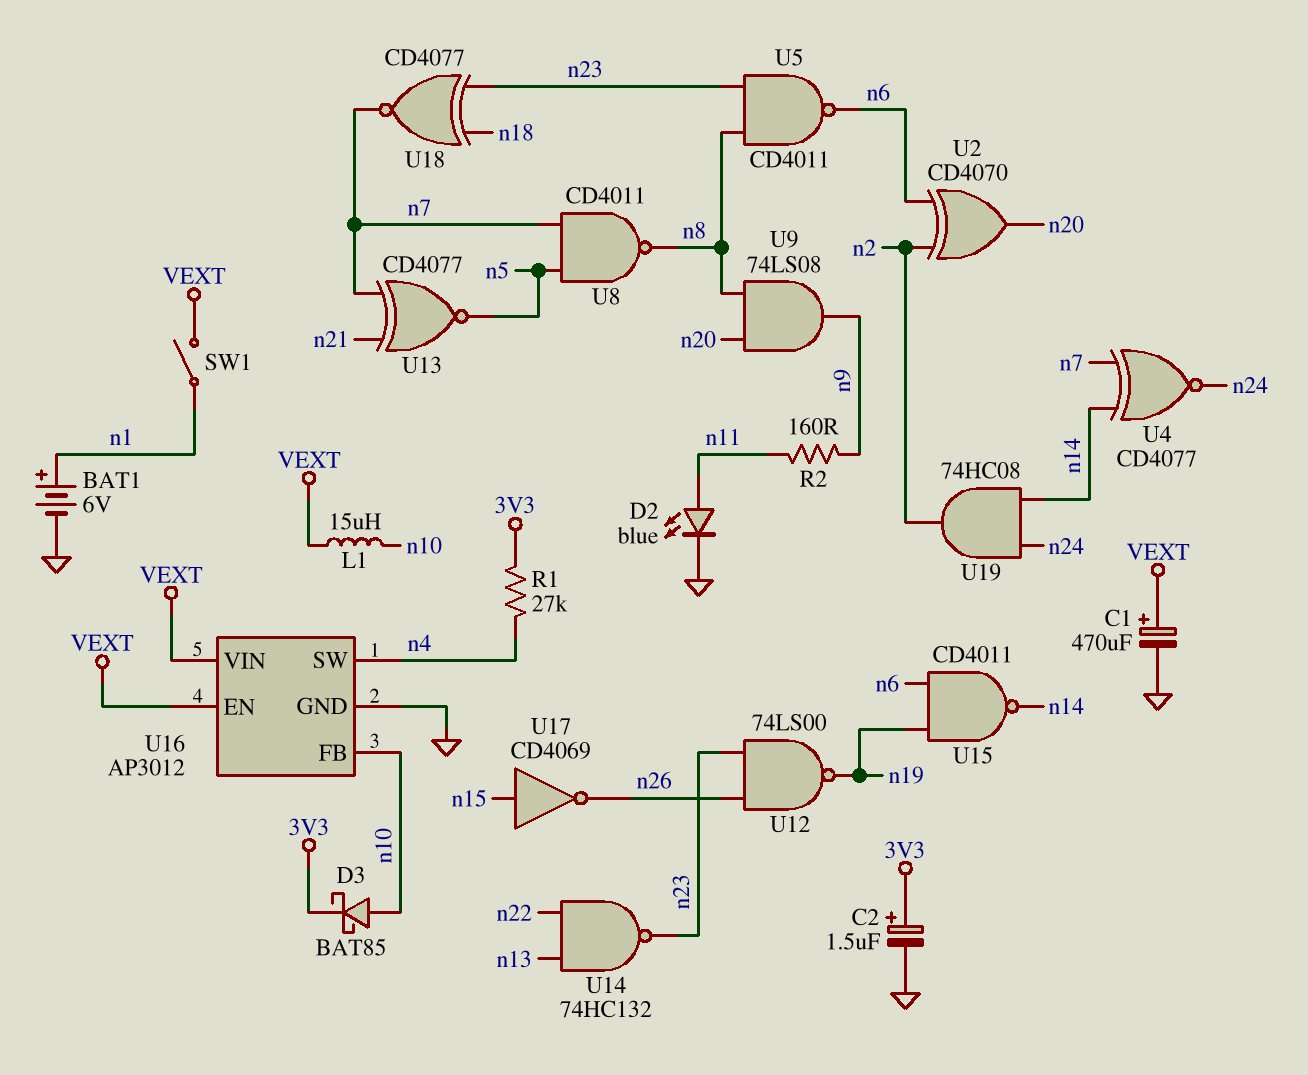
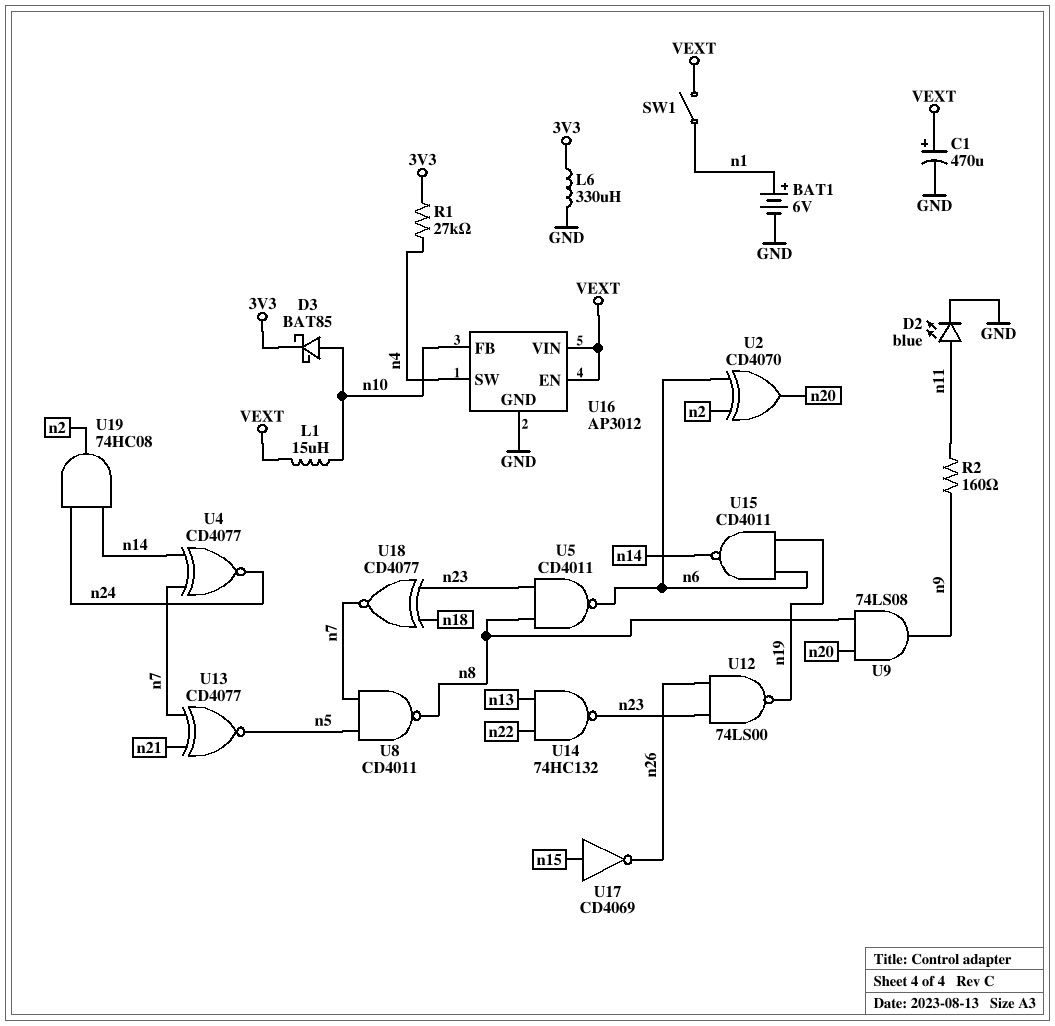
C2: 1.5uF (plus 3V3, minus GND) -> none
L6: none -> 330uH (3V3, GND)

